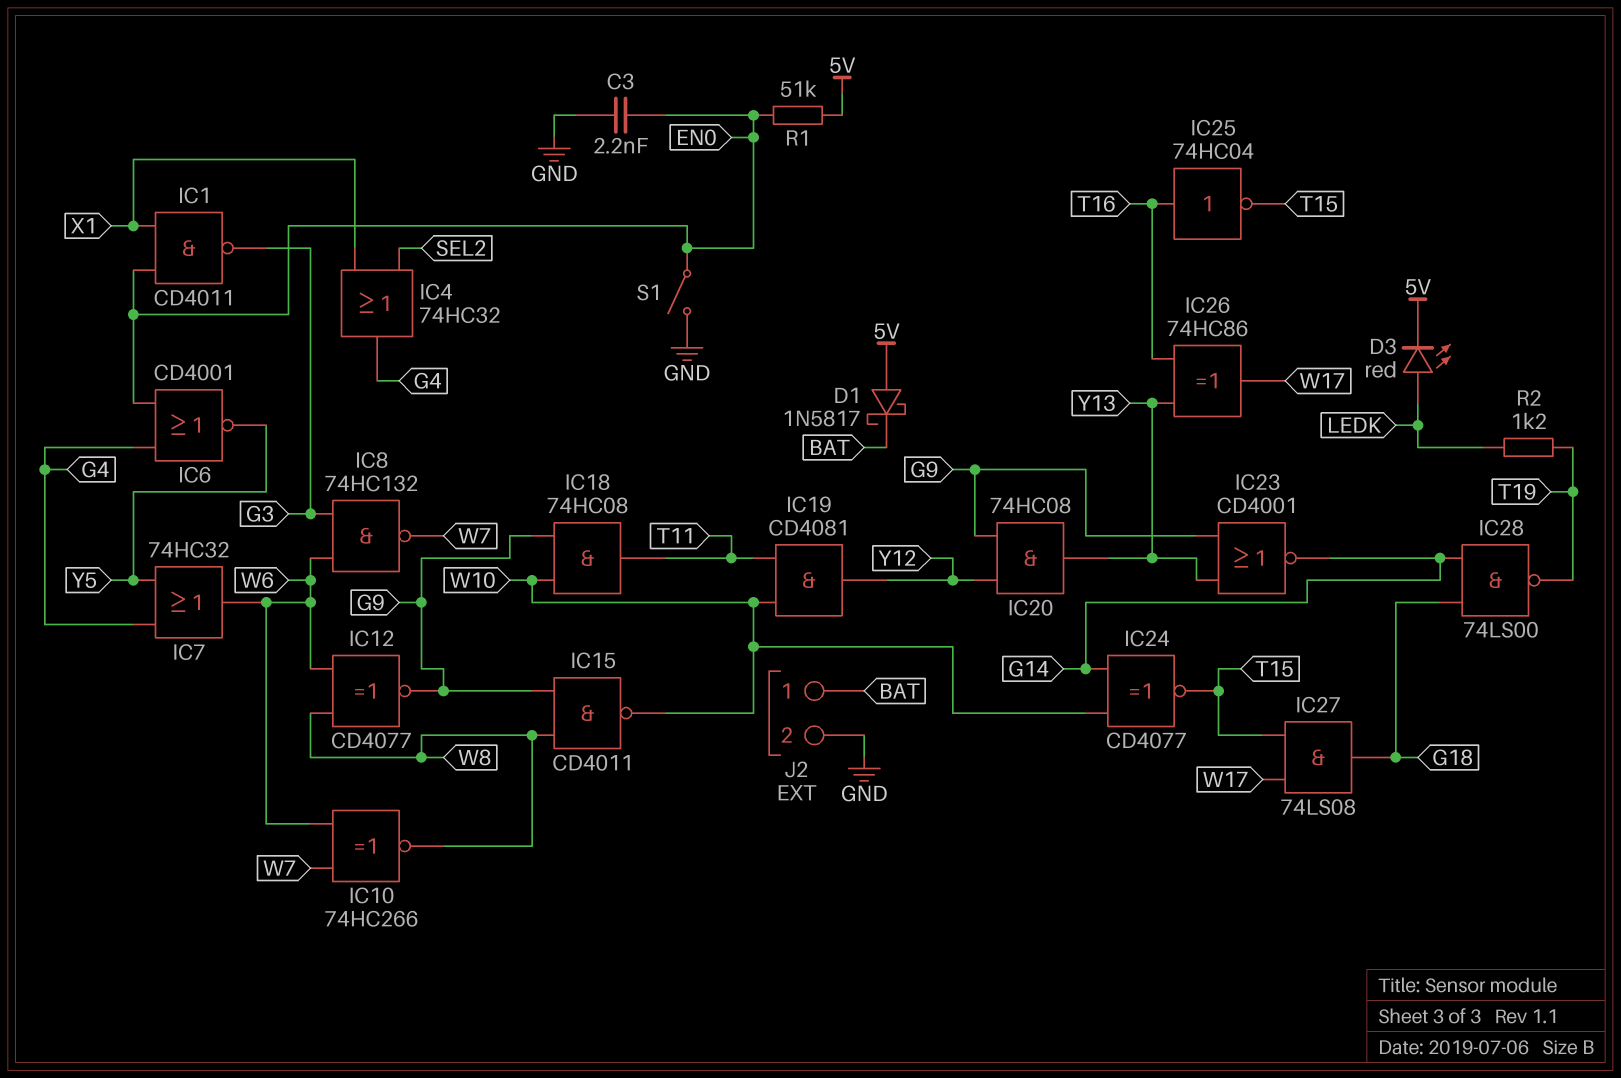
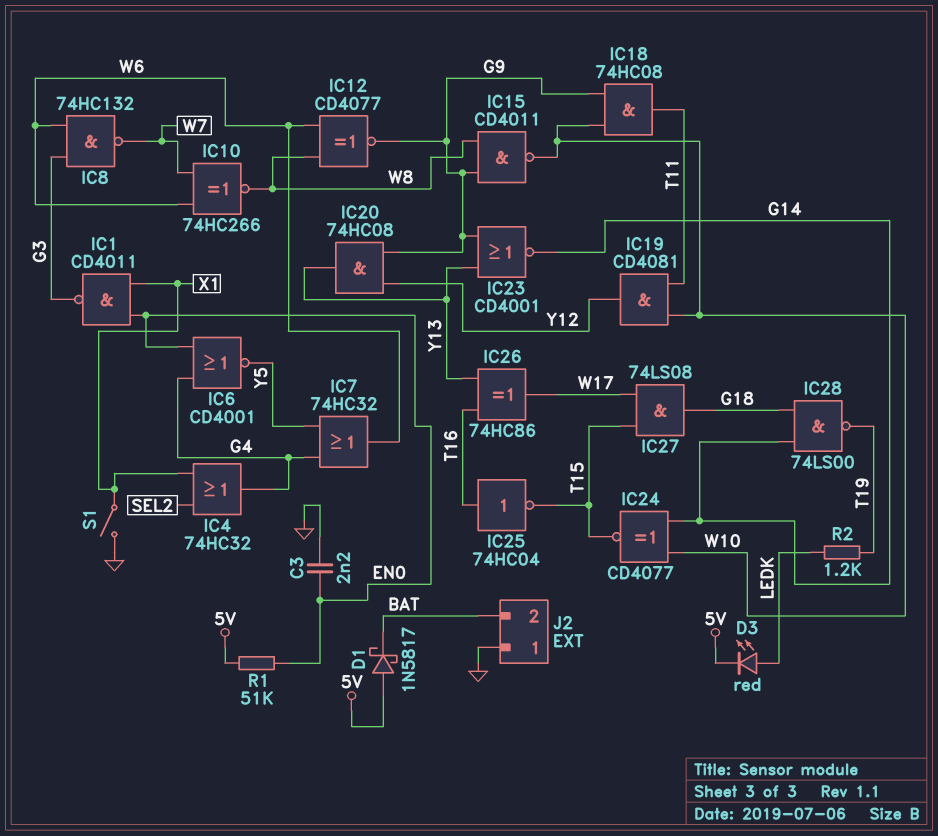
J2 pin 1: BAT -> GND
J2 pin 2: GND -> BAT
S1: switch (EN0, GND) -> switch (GND, X1)

